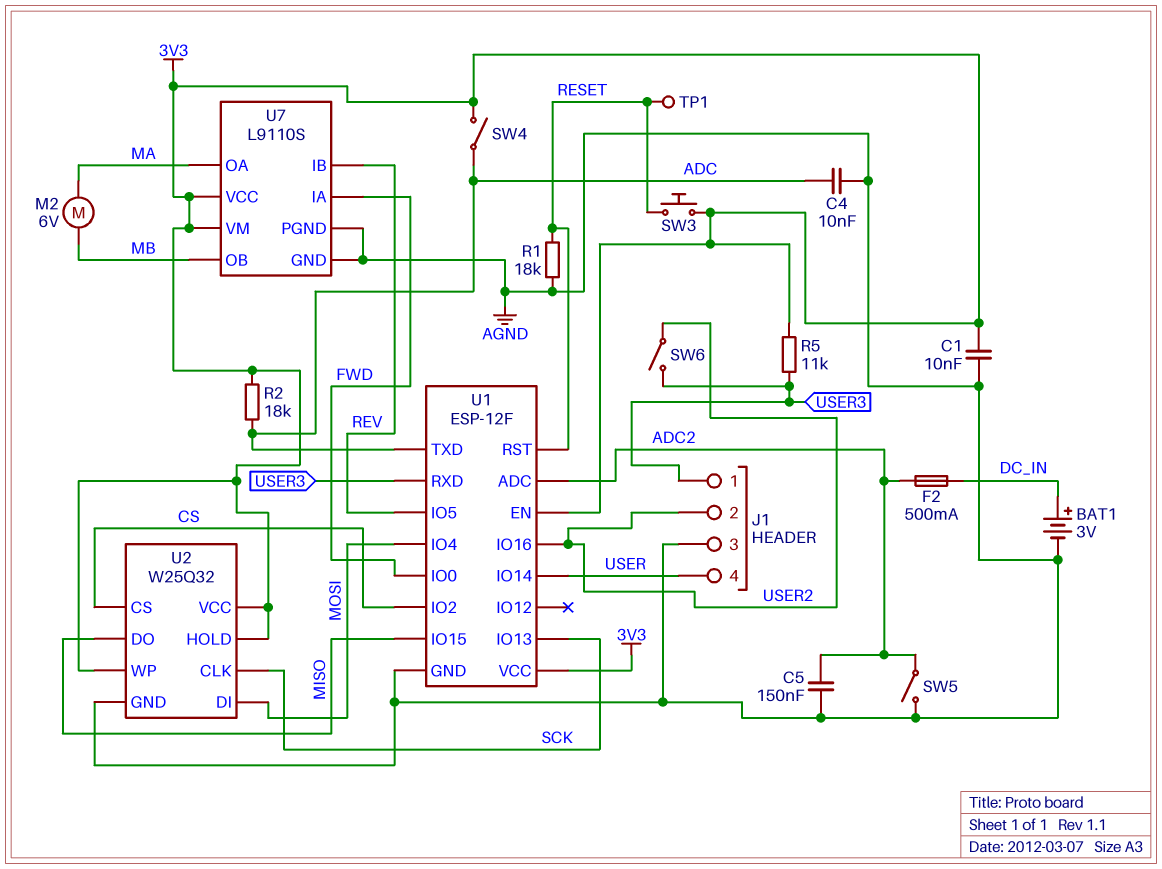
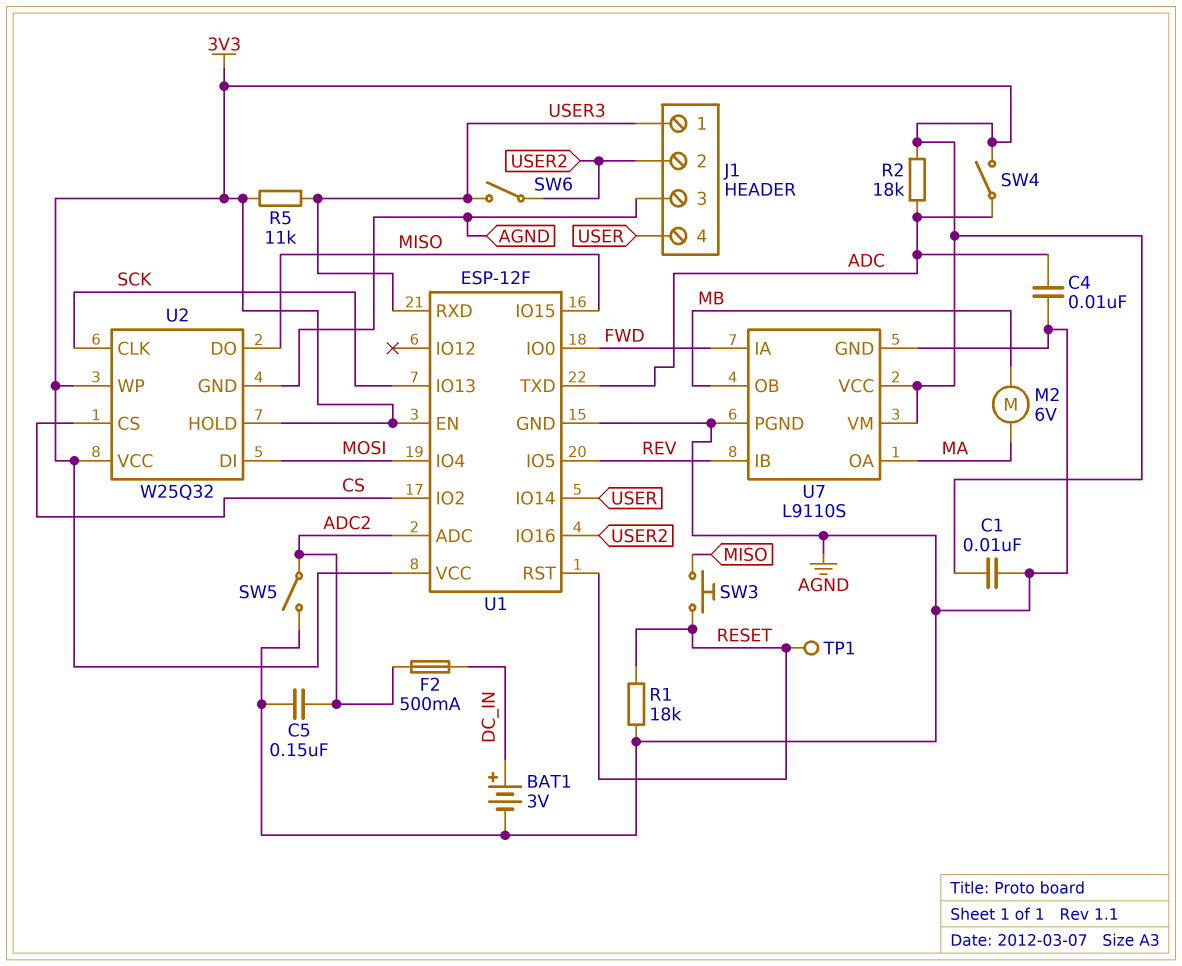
SW3: button (3V3, RESET) -> button (MISO, RESET)

